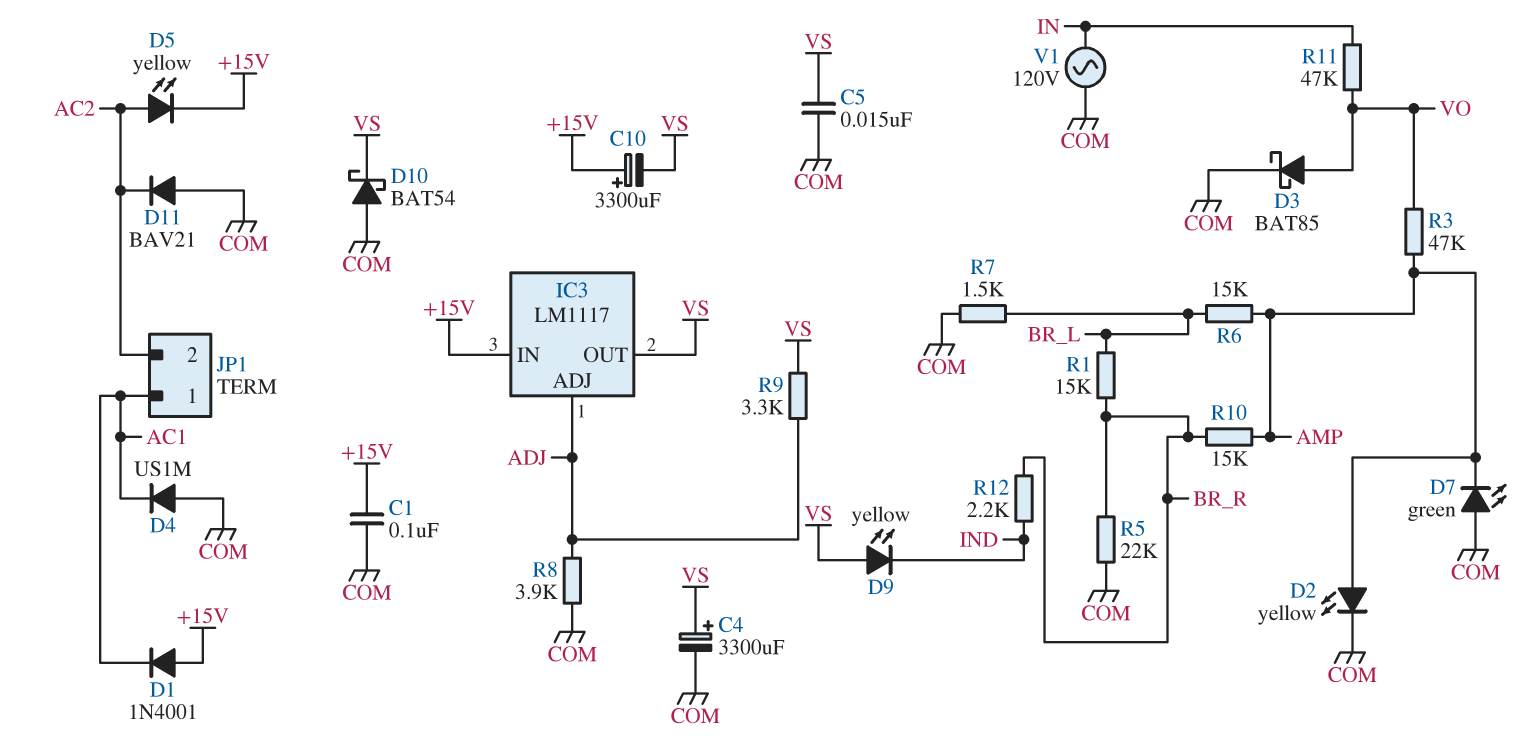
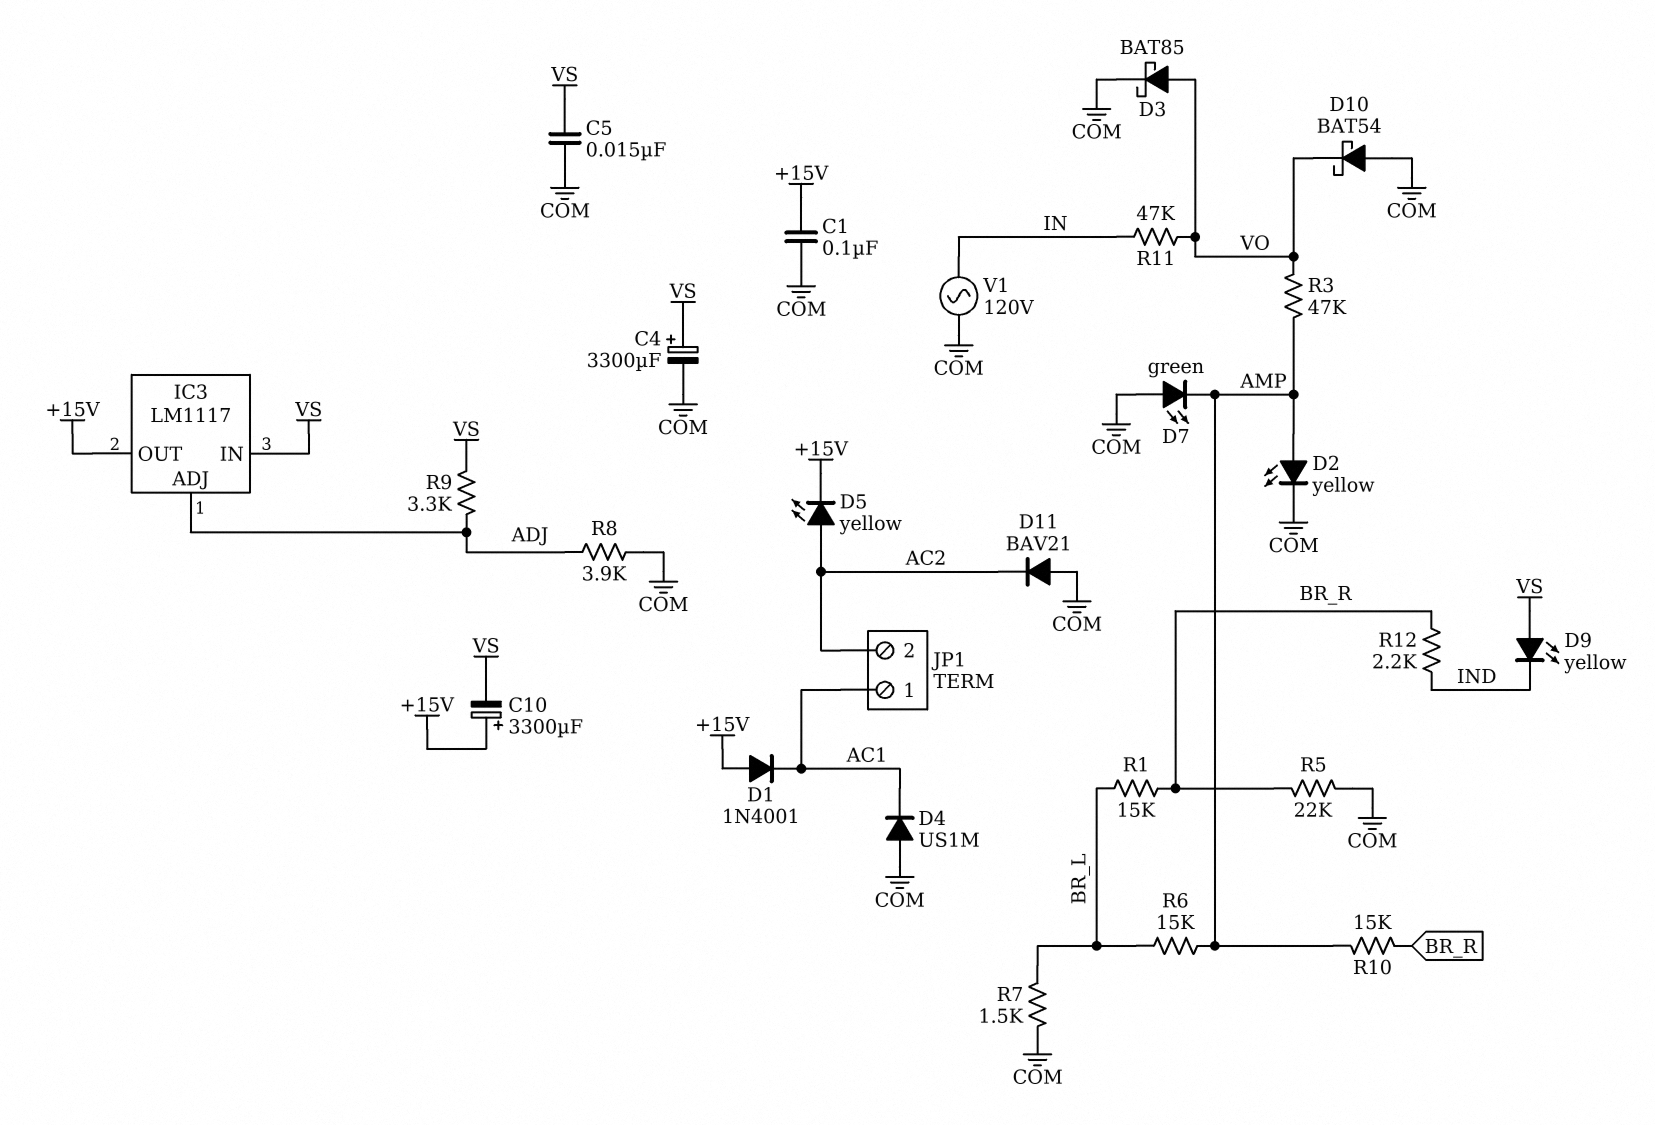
D10: schottky BAT54 (A COM, K VS) -> schottky BAT54 (A COM, K VO)
IC3 pin IN: +15V -> VS
IC3 pin OUT: VS -> +15V

